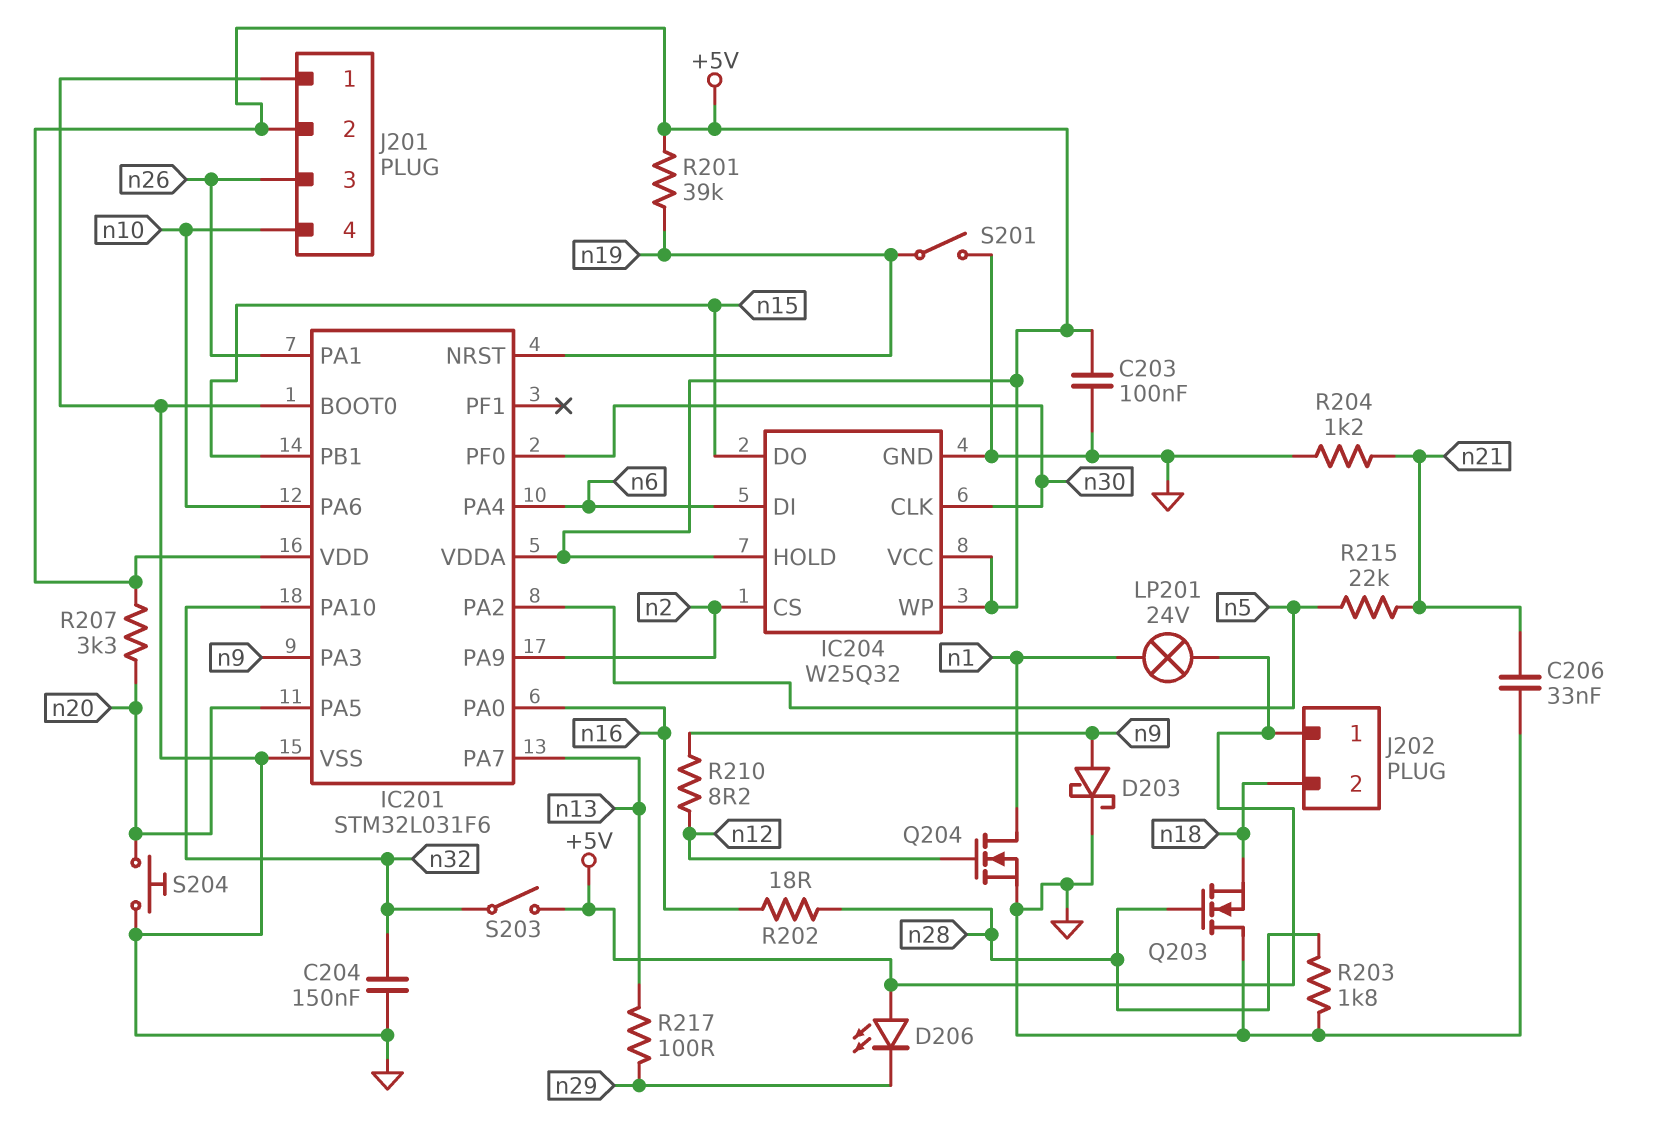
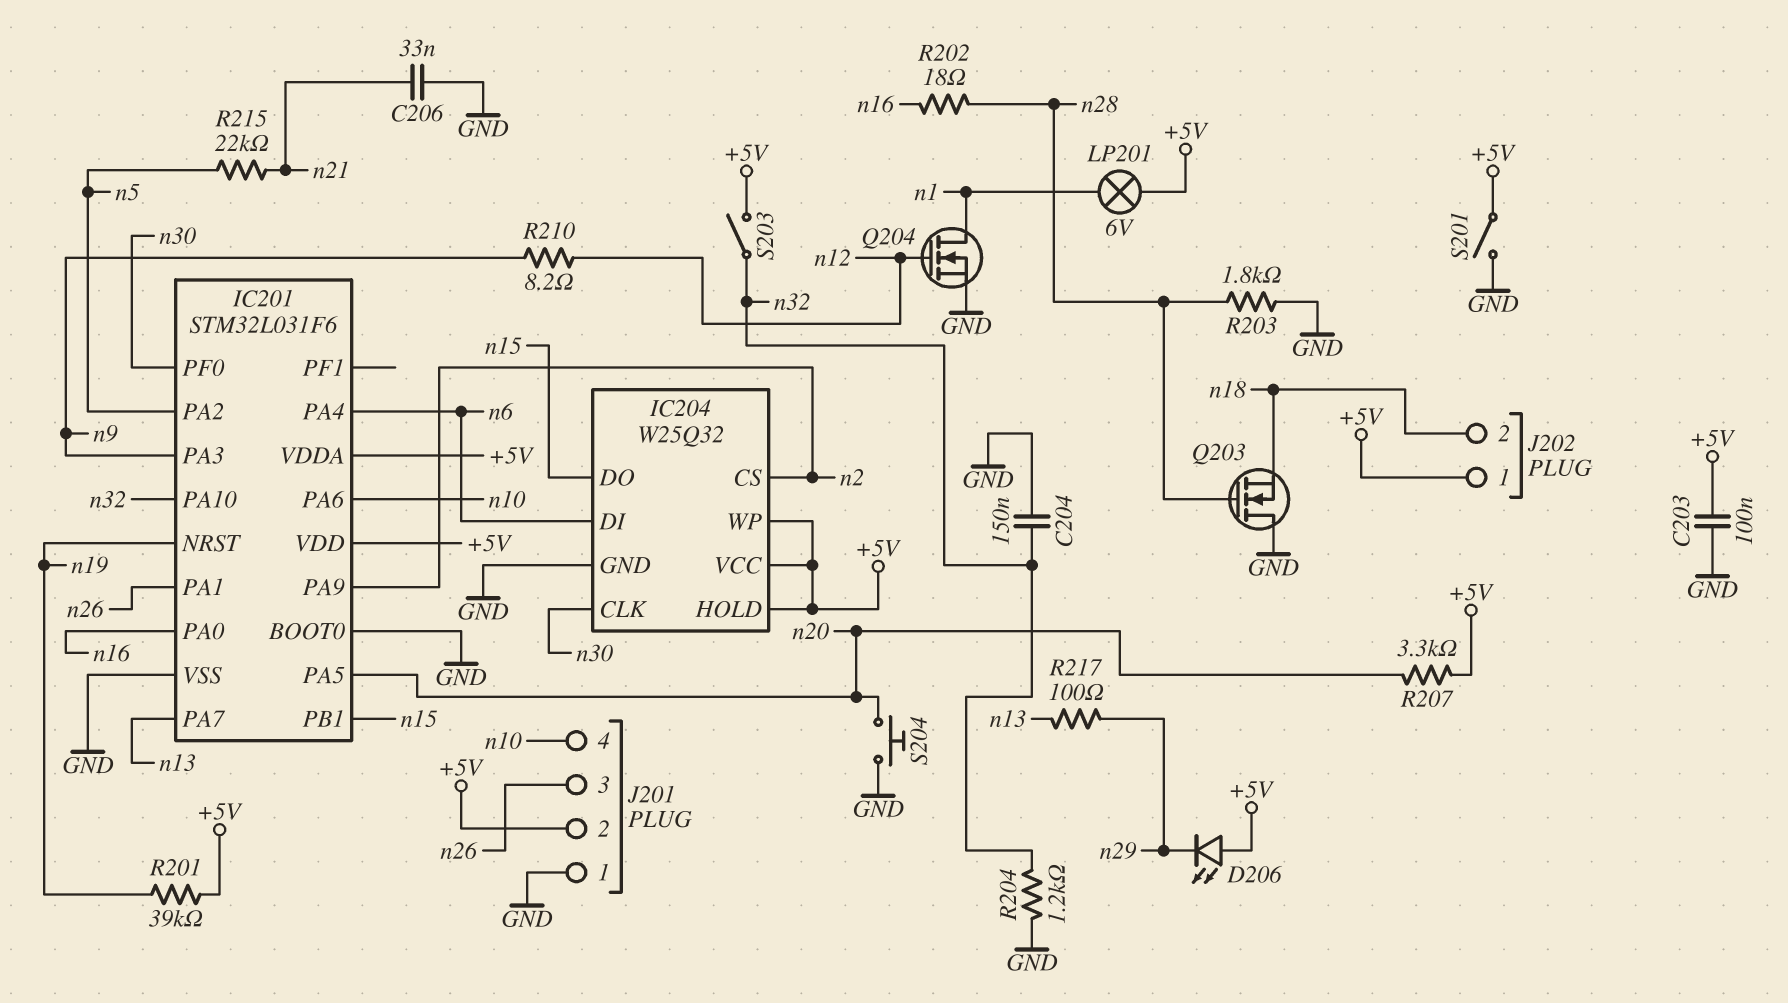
D203: schottky (A n9, K GND) -> none
LP201: lamp 24V (+5V, n1) -> lamp 6V (+5V, n1)
R204: 1.2k (GND, n21) -> 1.2k (GND, n32)
S201: switch (GND, n19) -> switch (+5V, GND)

